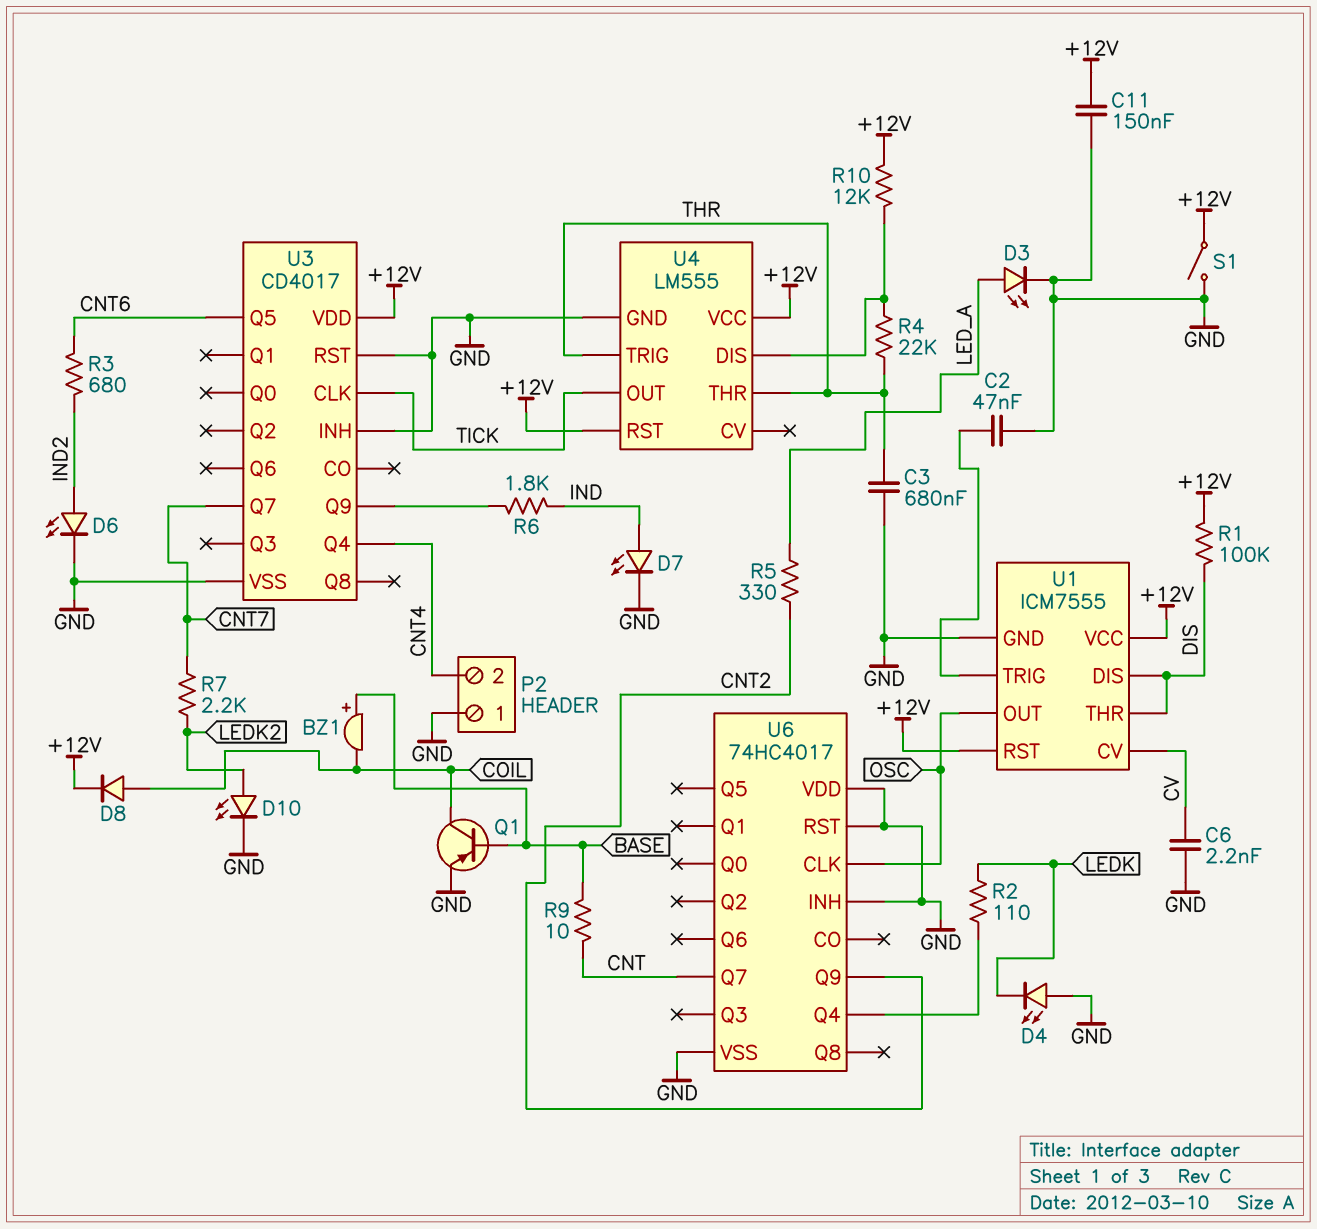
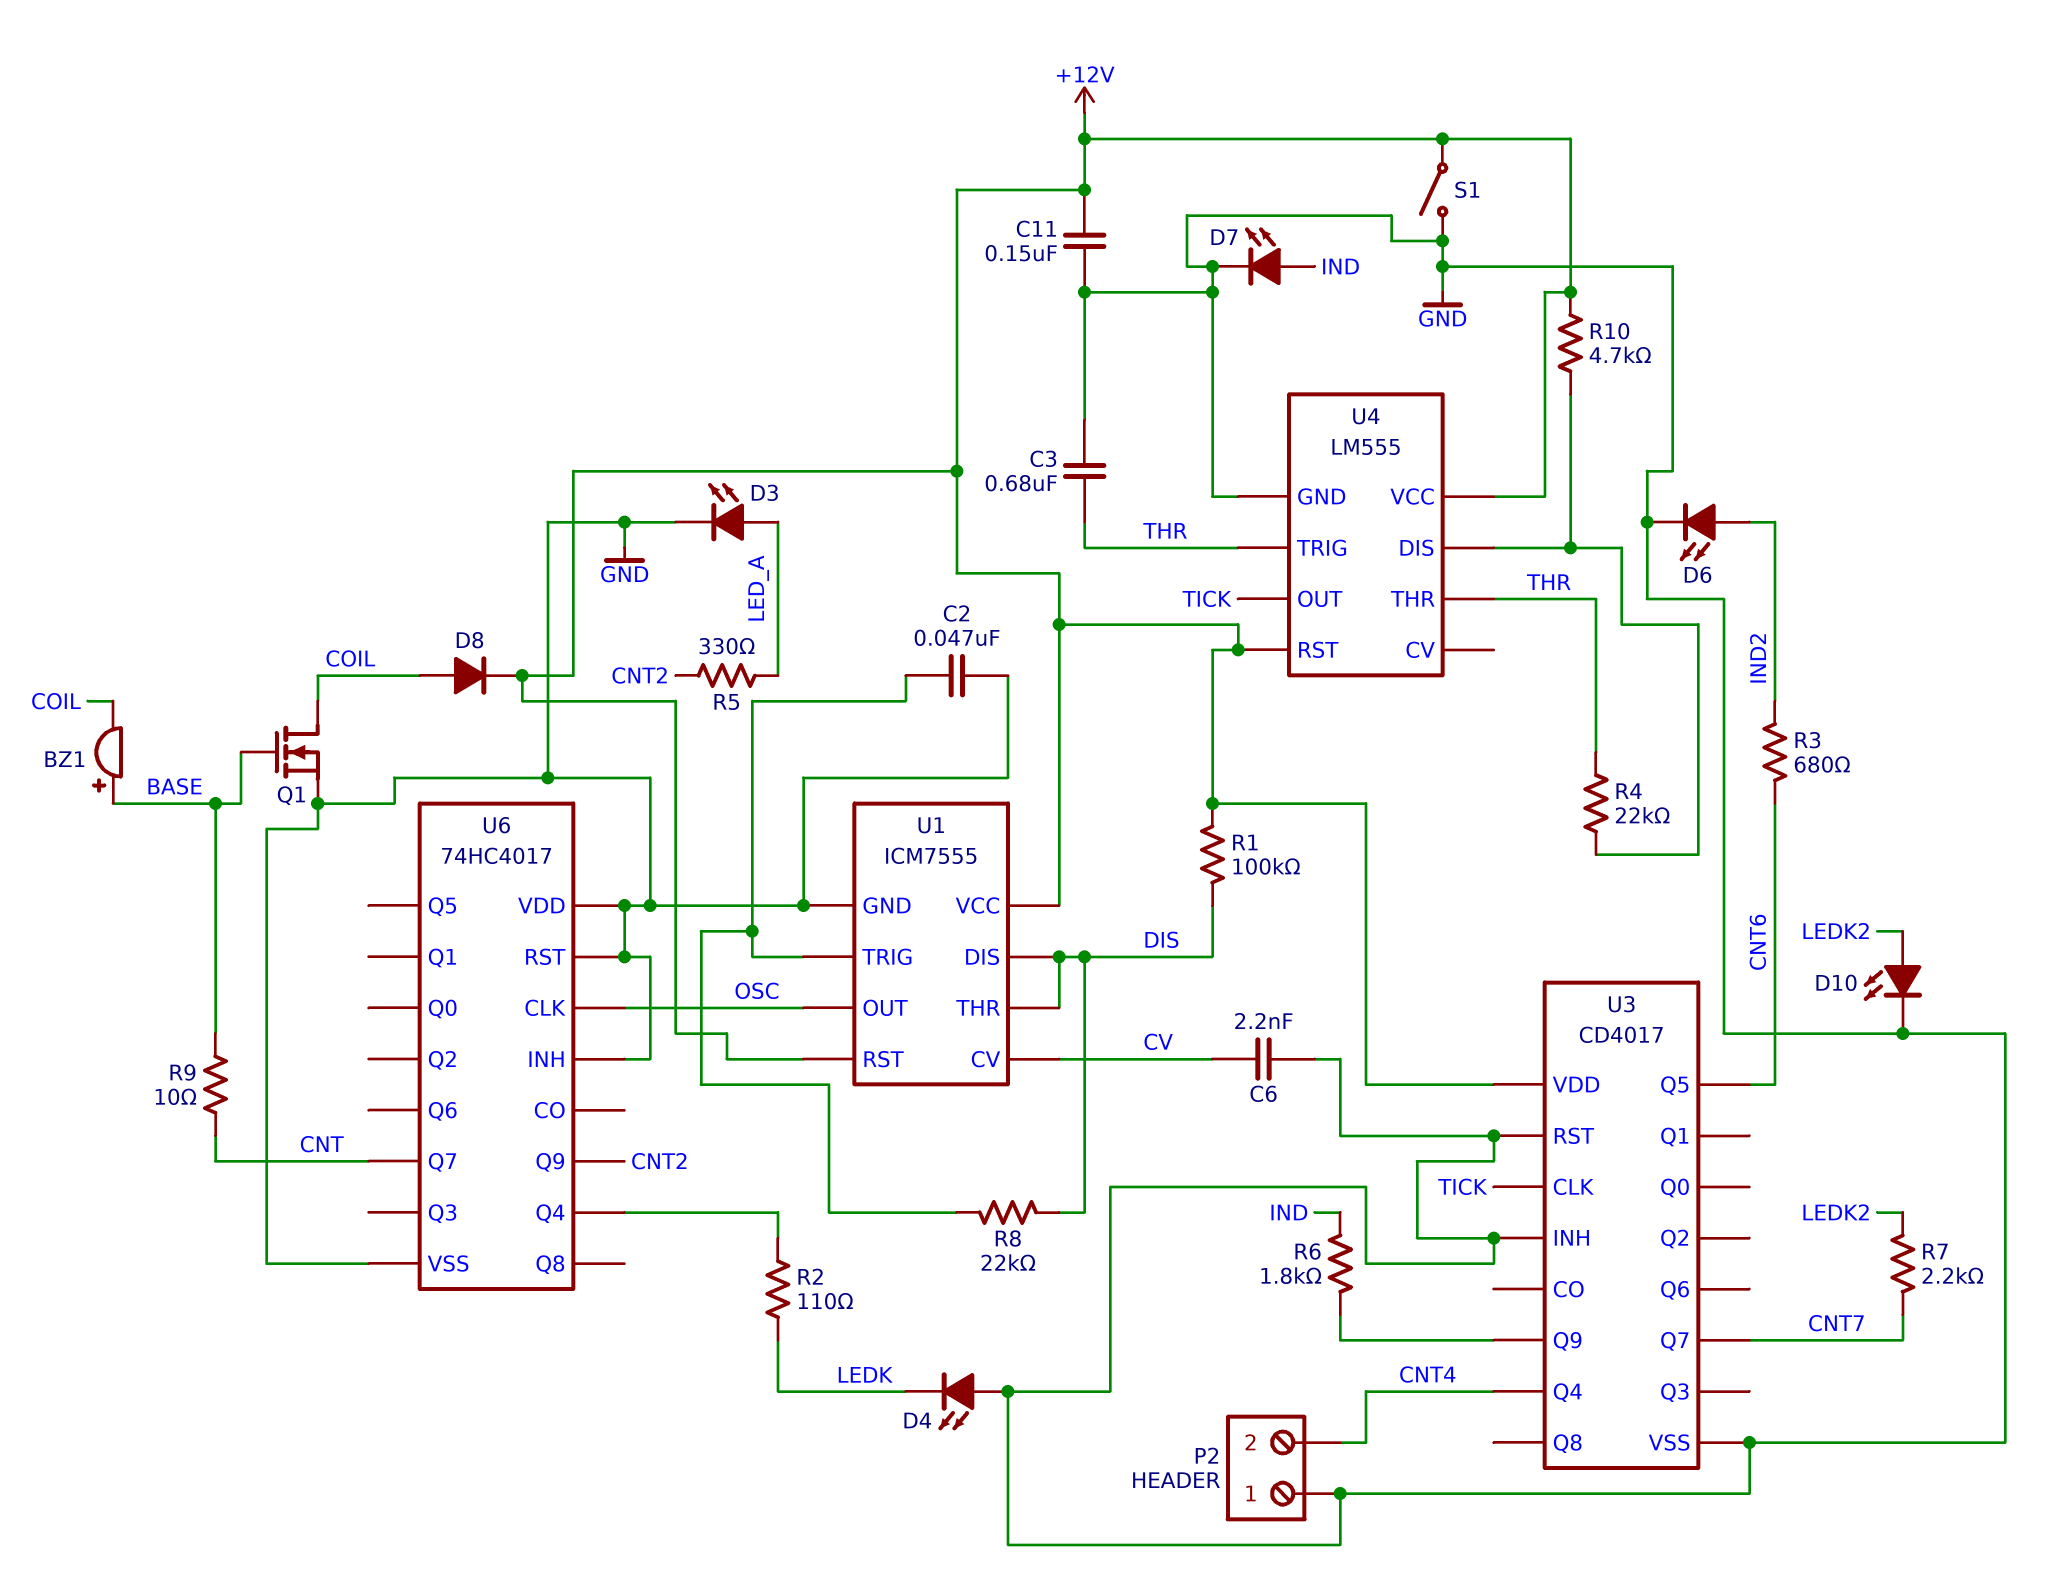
Q1: PNP (B BASE, C COIL, E GND) -> NMOS (G BASE, D COIL, S GND)
R8: none -> 22k (DIS, U1/TRIG)
R10: 12k (+12V, U4/DIS) -> 4.7k (+12V, U4/DIS)

